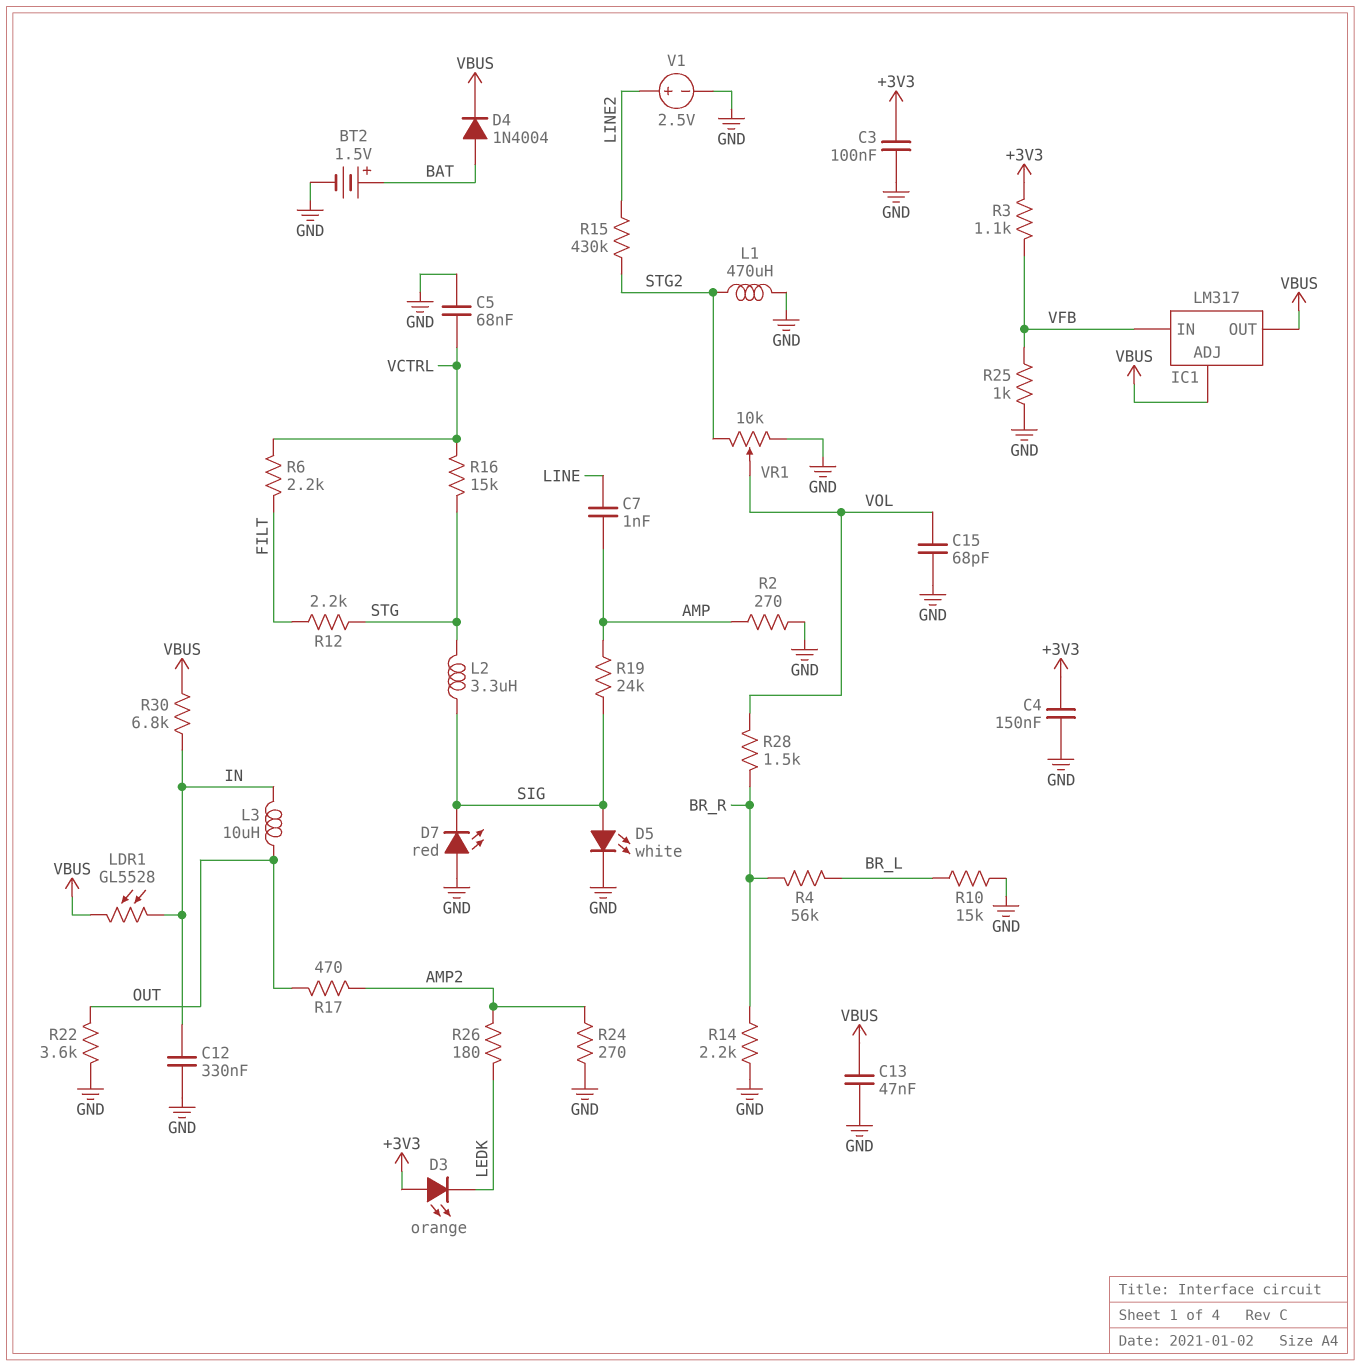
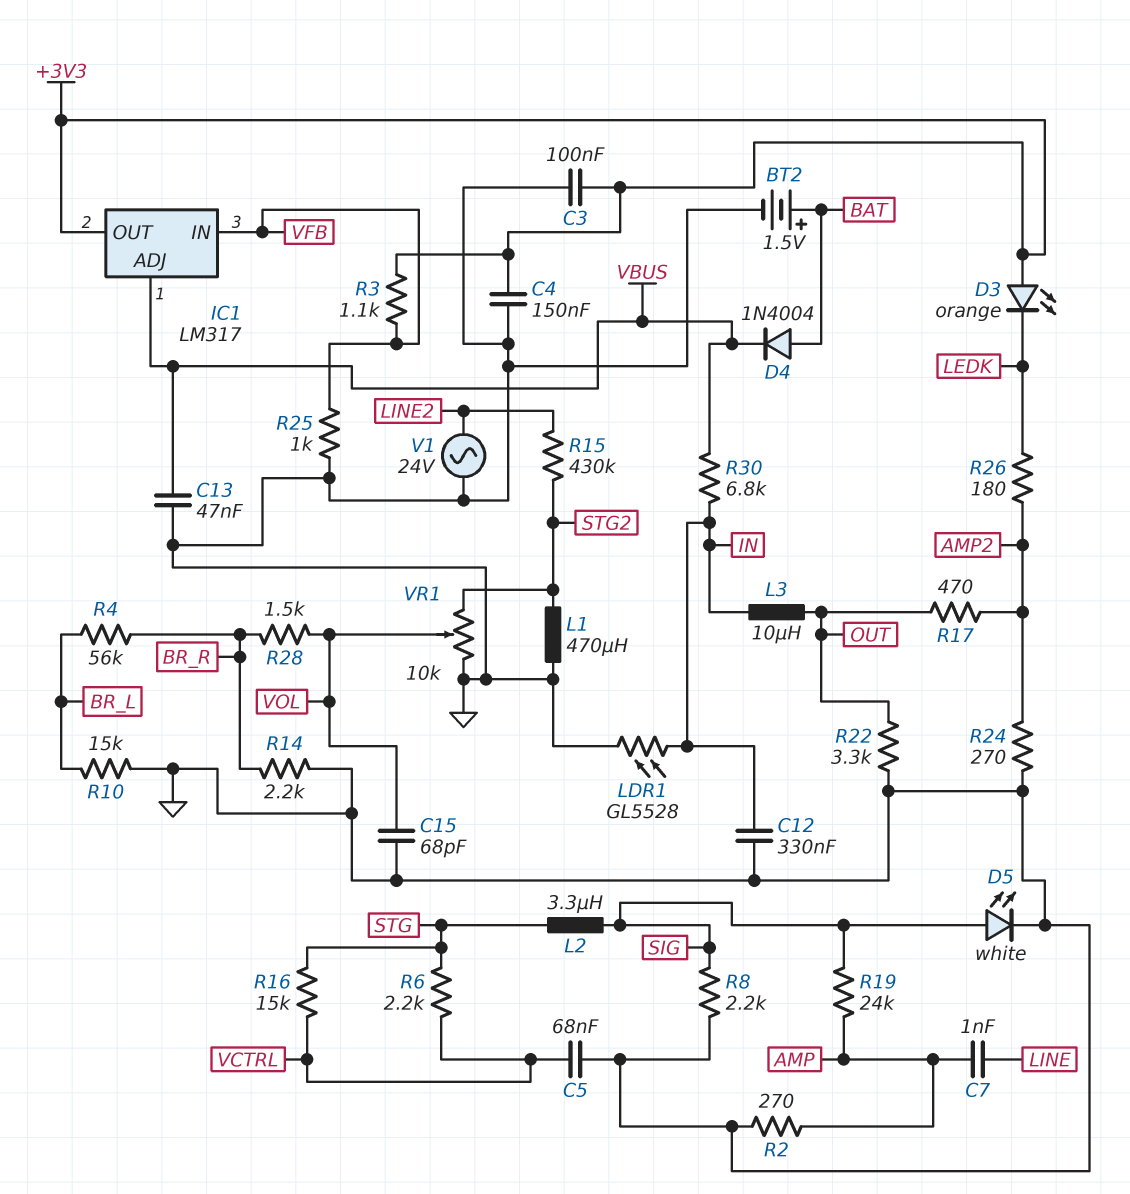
D7: LED red (A GND, K SIG) -> none
IC1 pin OUT: VBUS -> +3V3
LDR1: GL5528 (IN, VBUS) -> GL5528 (GND, IN)
R6: 2.2k (FILT, VCTRL) -> 2.2k (STG, VCTRL)
R8: none -> 2.2k (GND, SIG)
R12: 2.2k (FILT, STG) -> none
R22: 3.6k (GND, OUT) -> 3.3k (GND, OUT)
V1: 2.5V (plus LINE2, minus GND) -> AC 24V (GND, LINE2)

